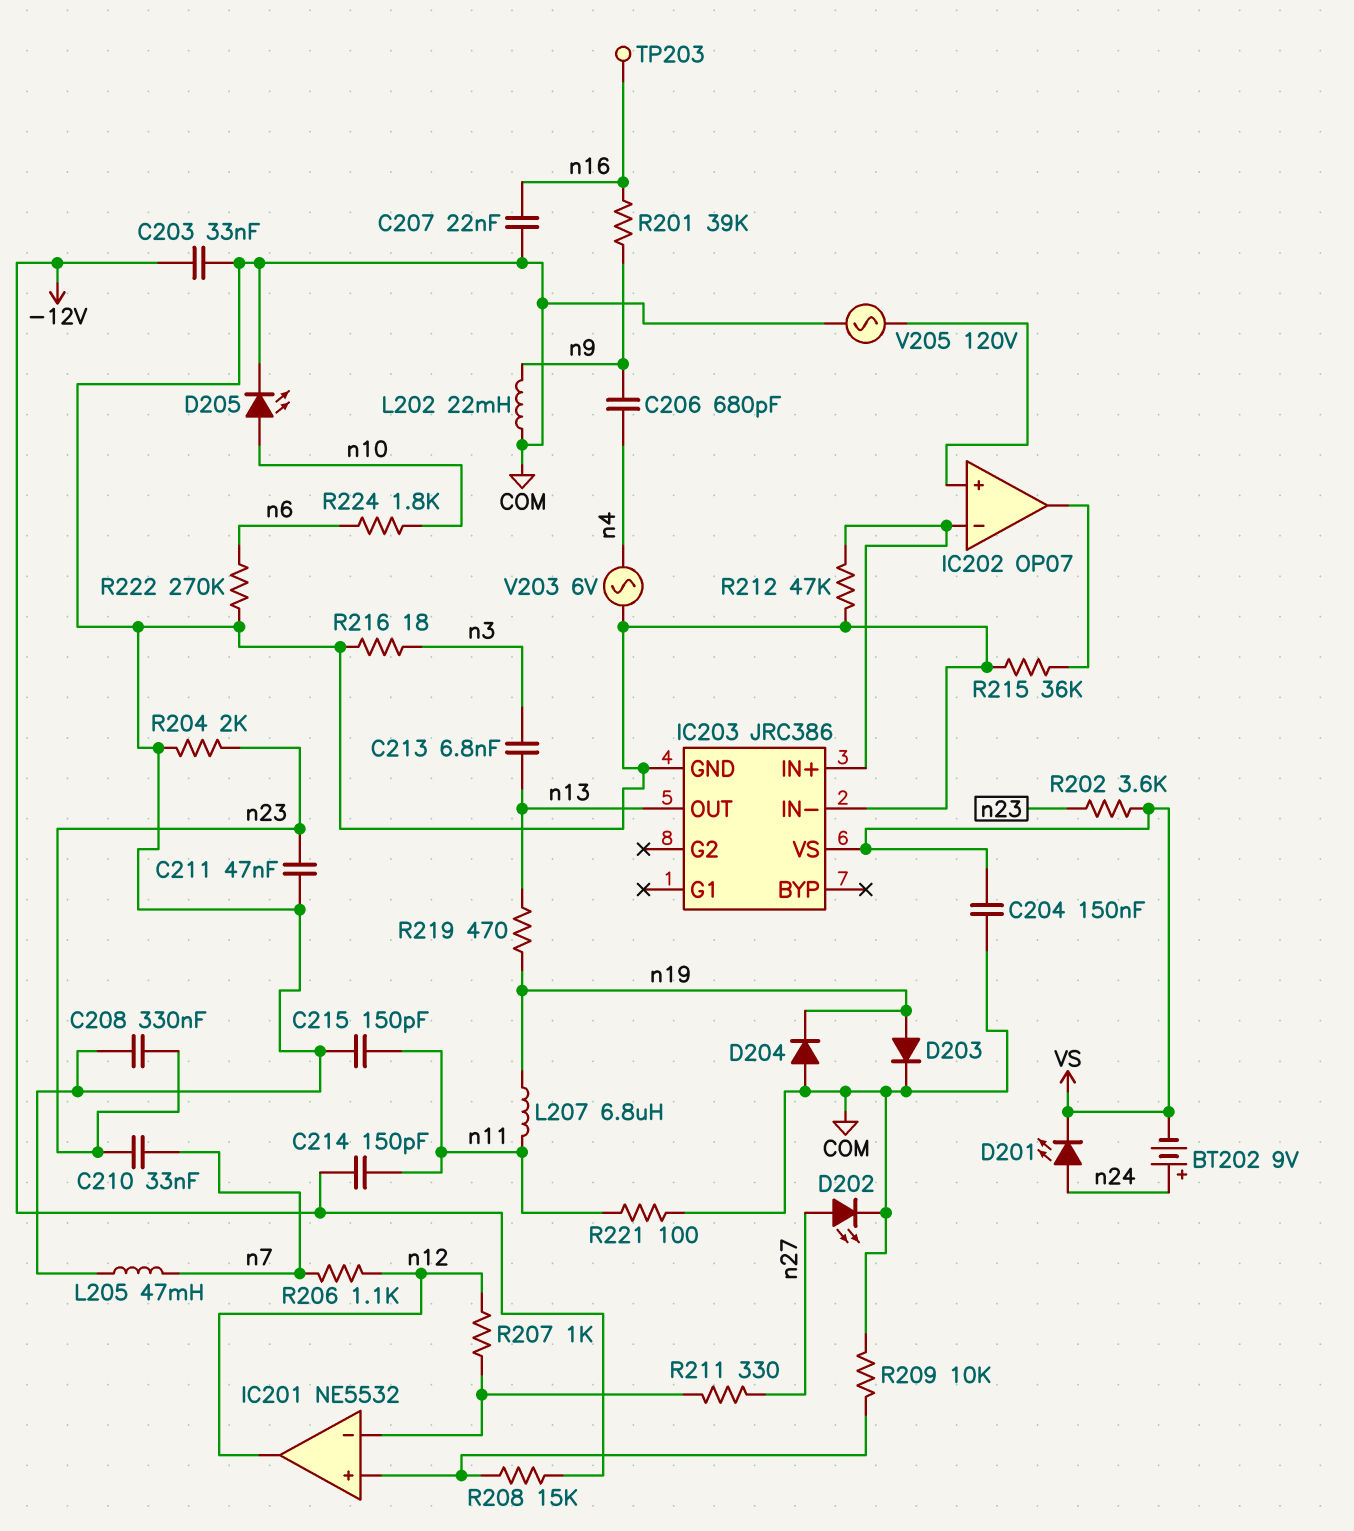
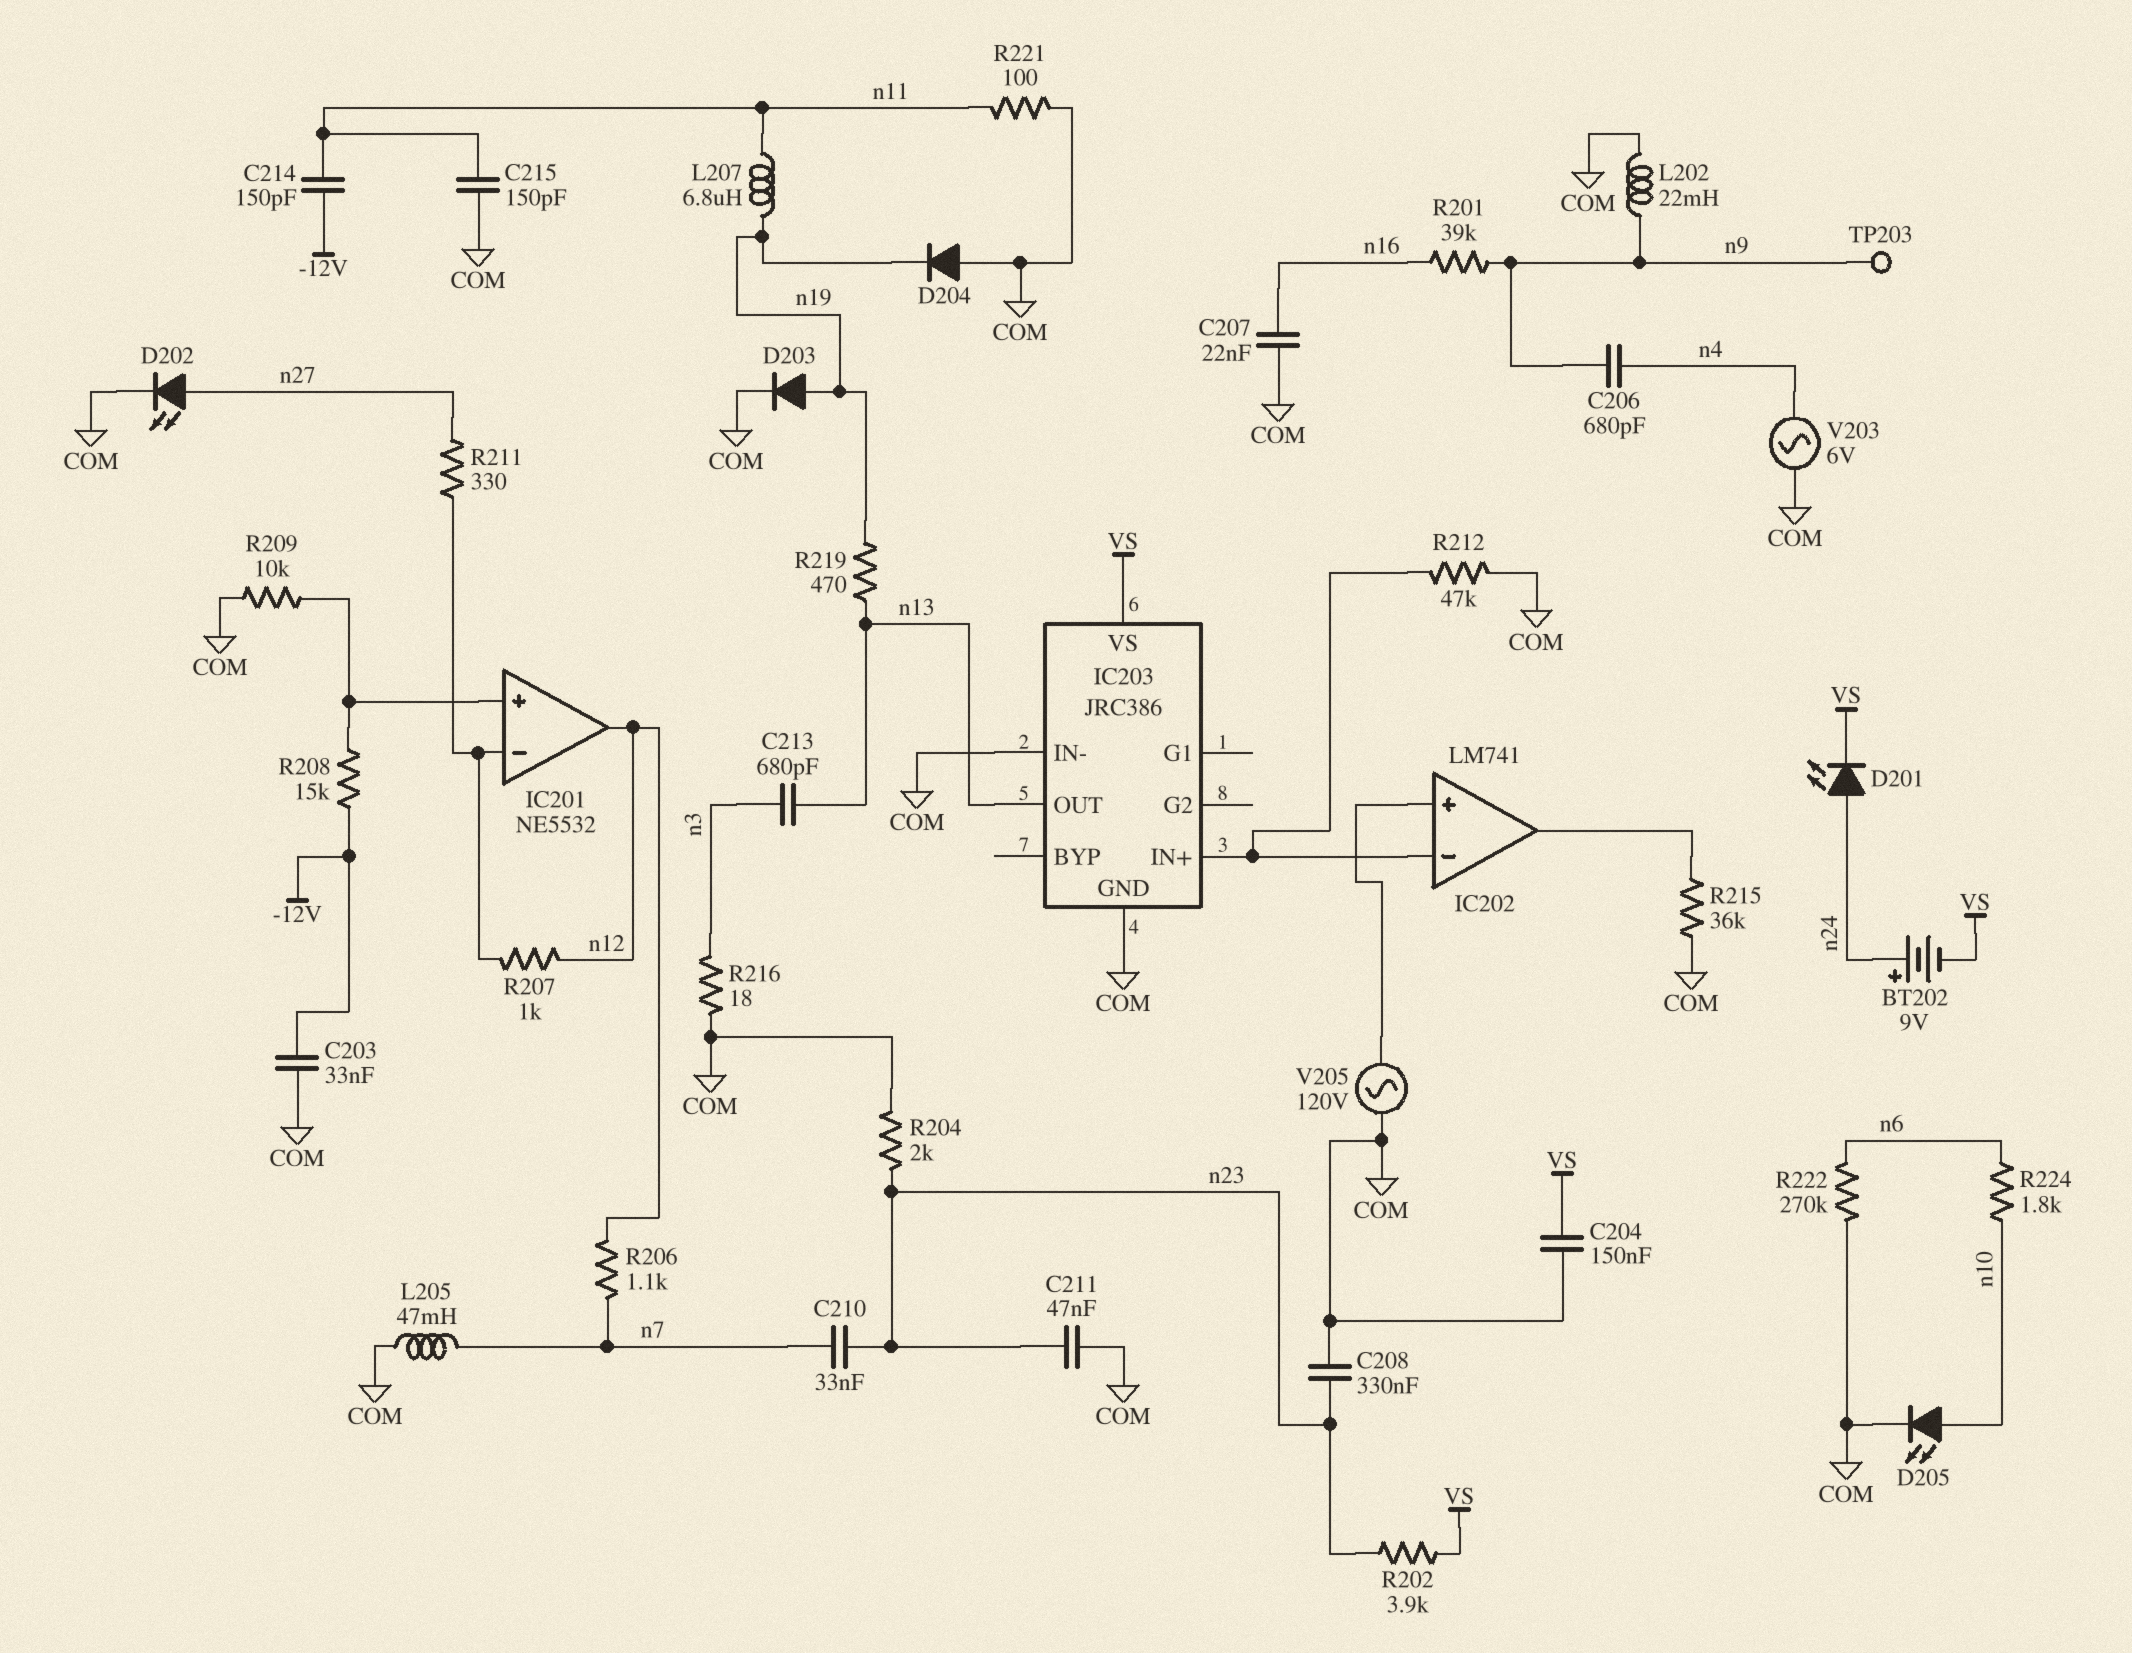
C213: 6.8nF (n3, n13) -> 680pF (n3, n13)
IC202: OP07 -> LM741
R202: 3.6k (VS, n23) -> 3.9k (VS, n23)
TP203: test point (n16) -> test point (n9)

